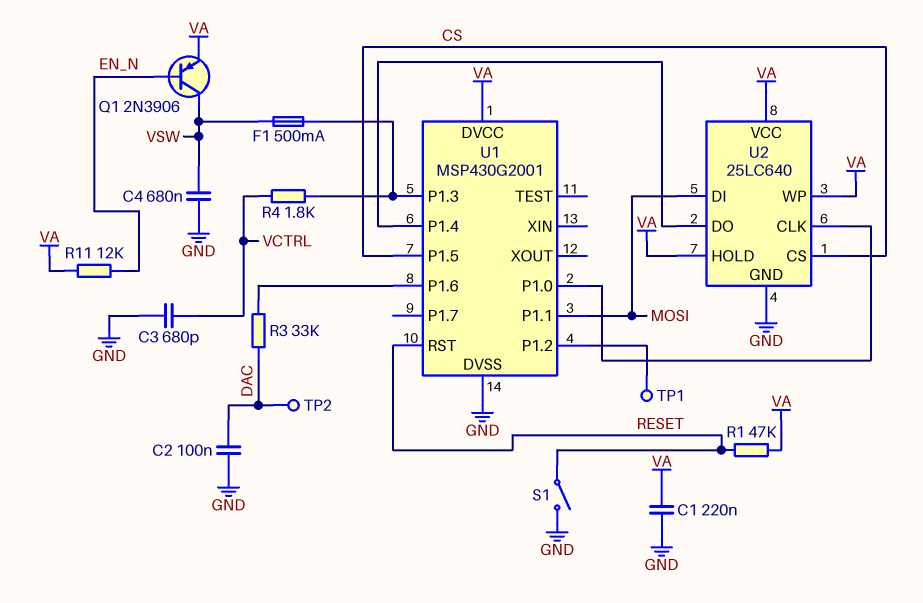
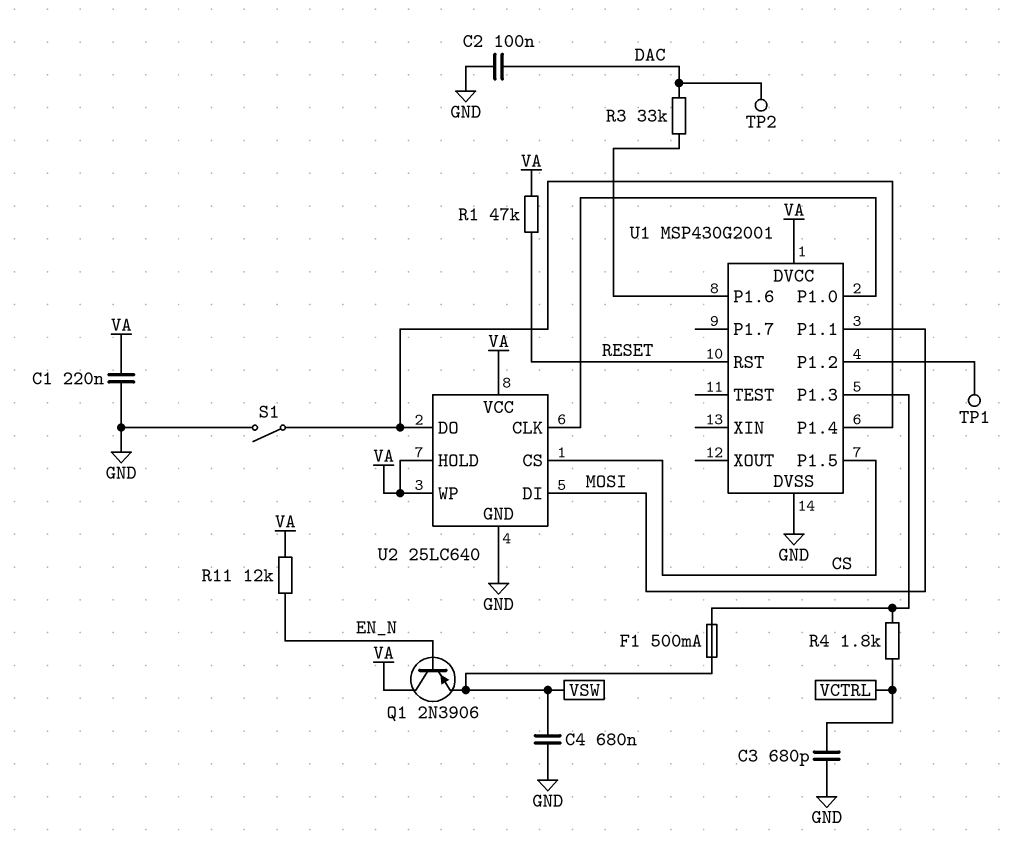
Q1: PNP 2N3906 (B EN_N, C VSW, E VA) -> PNP 2N3906 (B EN_N, C VA, E VSW)
S1: switch (GND, RESET) -> switch (GND, U1/P1.4)

